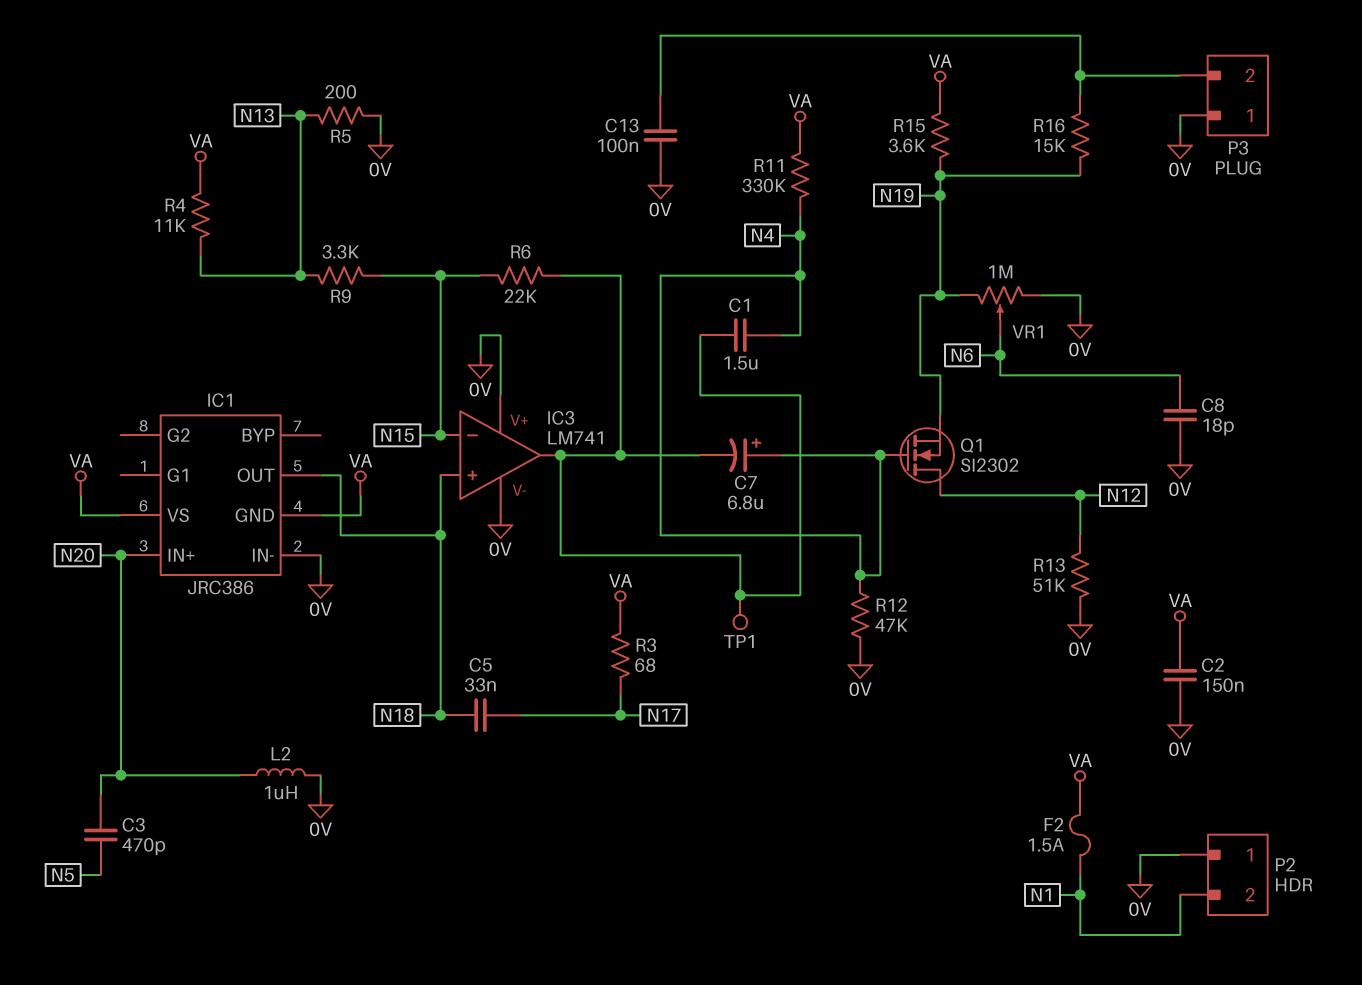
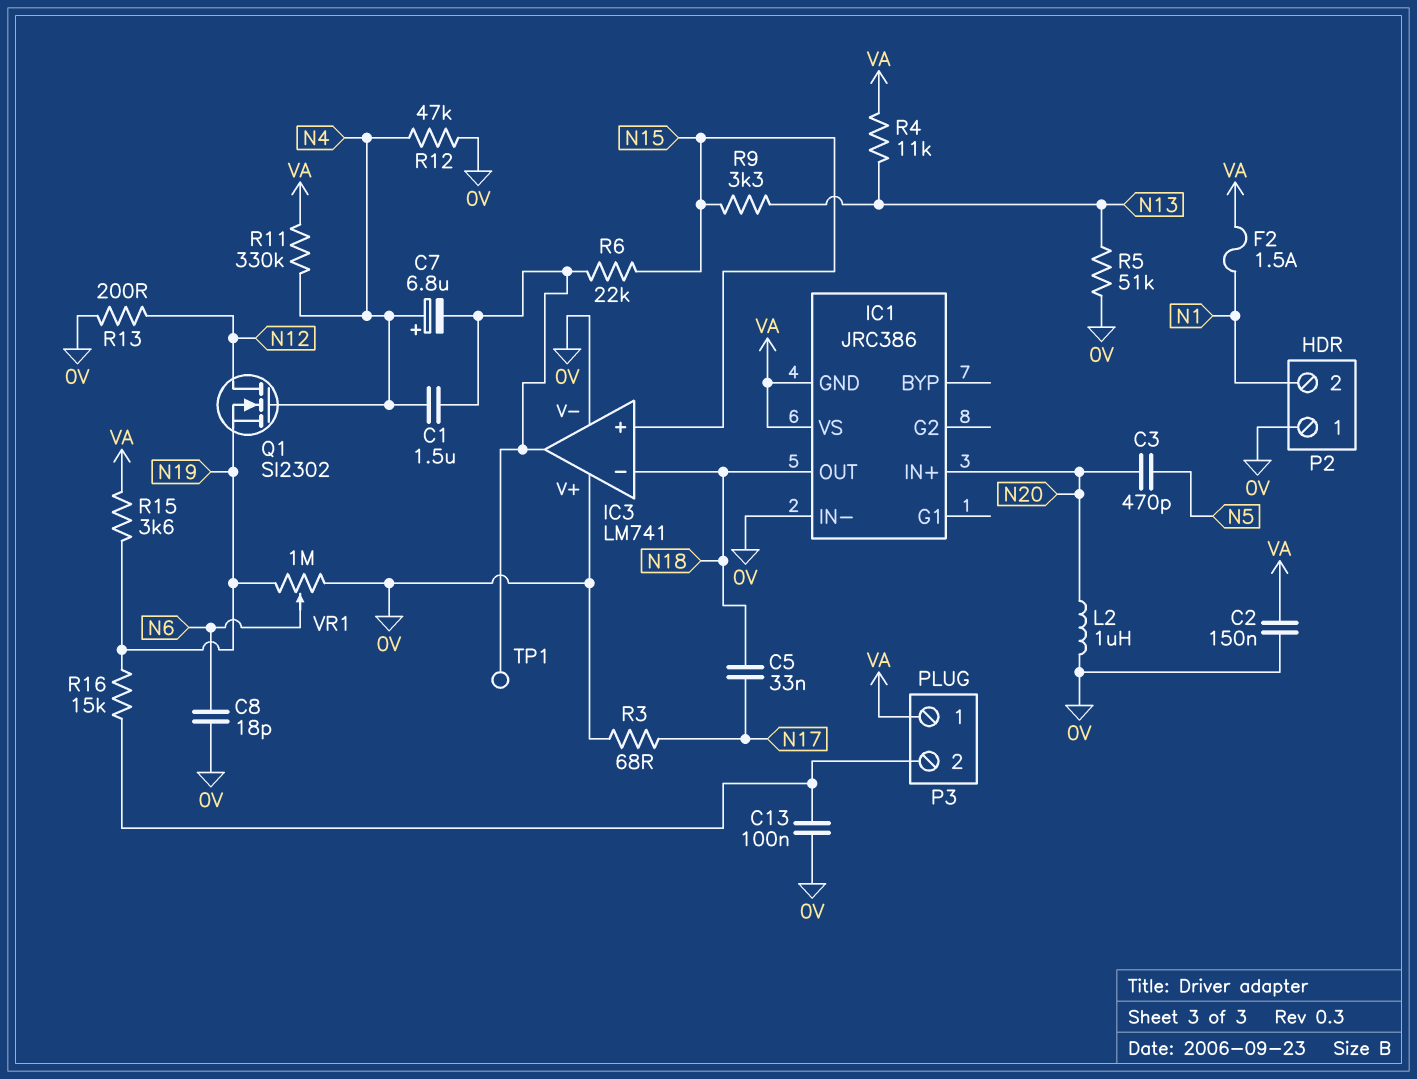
IC3 pin in+: N18 -> N15
IC3 pin in-: N15 -> N18
P3 pin 1: 0V -> VA
R3: 68 (N17, VA) -> 68 (0V, N17)
R5: 200 (0V, N13) -> 51k (0V, N13)
R13: 51k (0V, N12) -> 200 (0V, N12)

